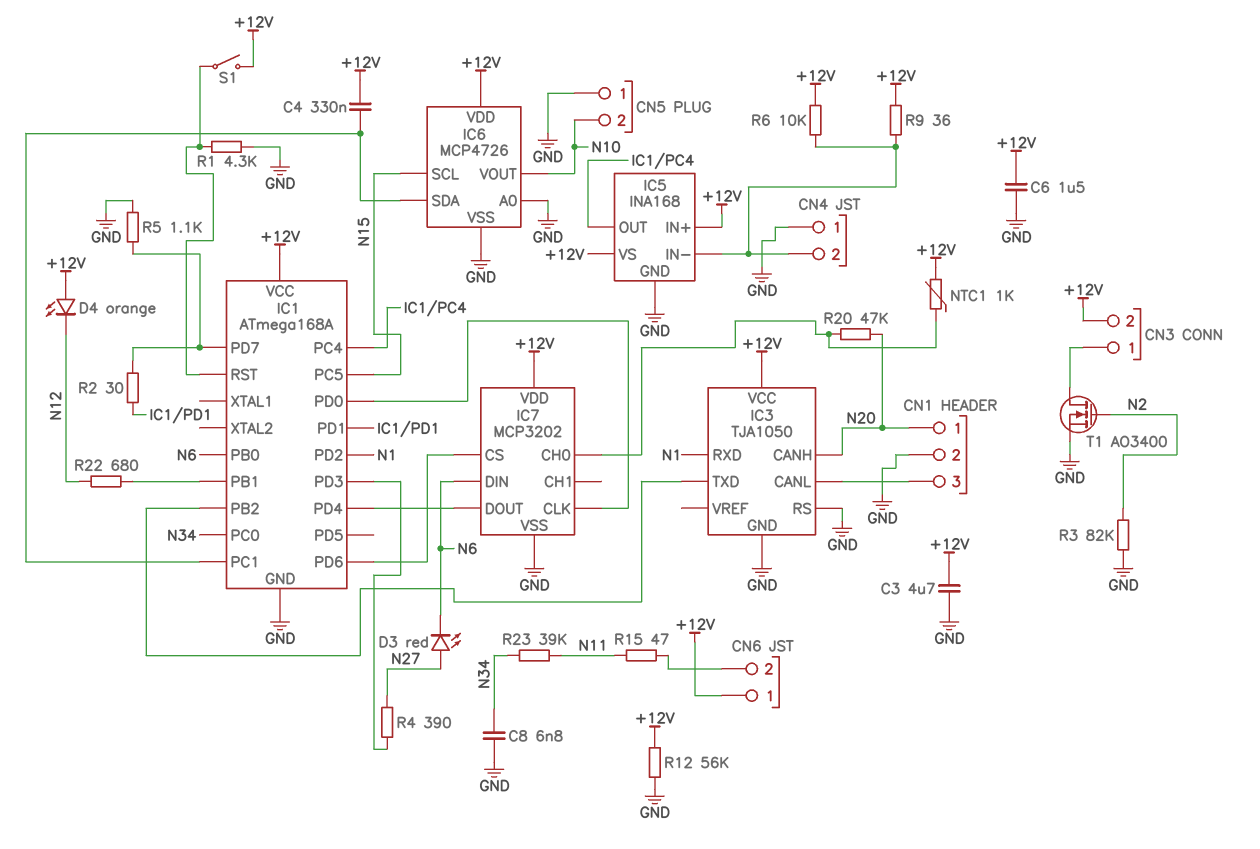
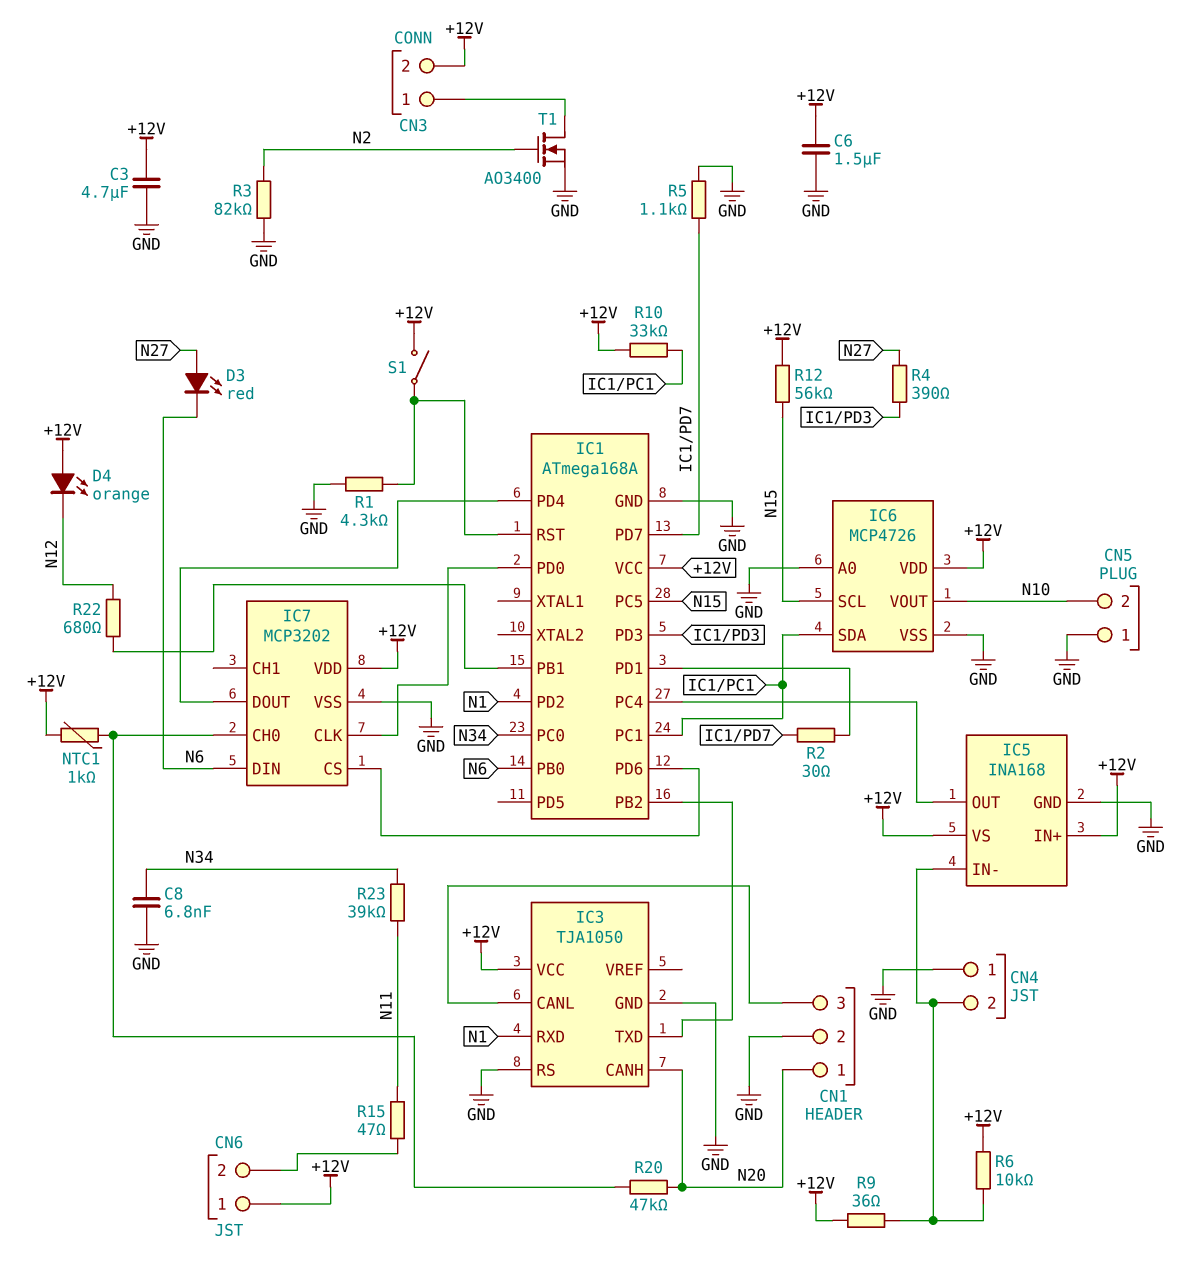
C4: 330nF (+12V, IC1/PC1) -> none
R10: none -> 33k (+12V, IC1/PC1)
R12: 56k (+12V, GND) -> 56k (+12V, N15)

